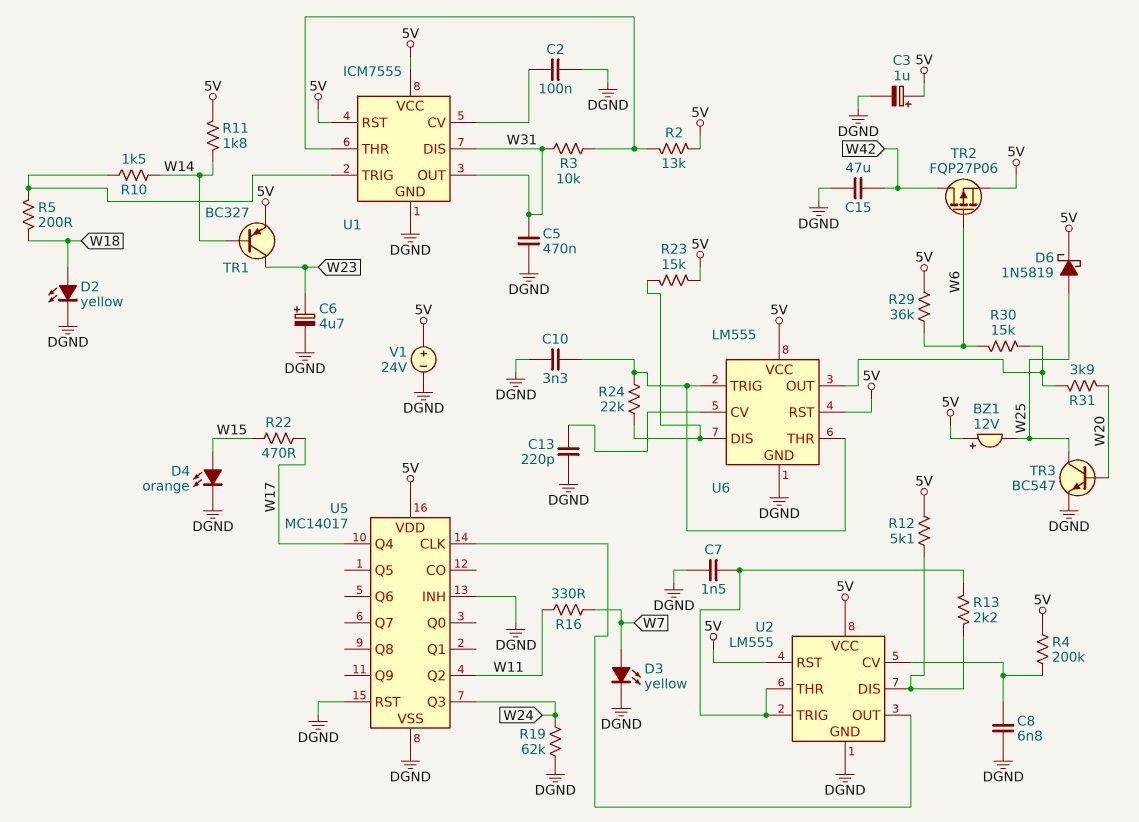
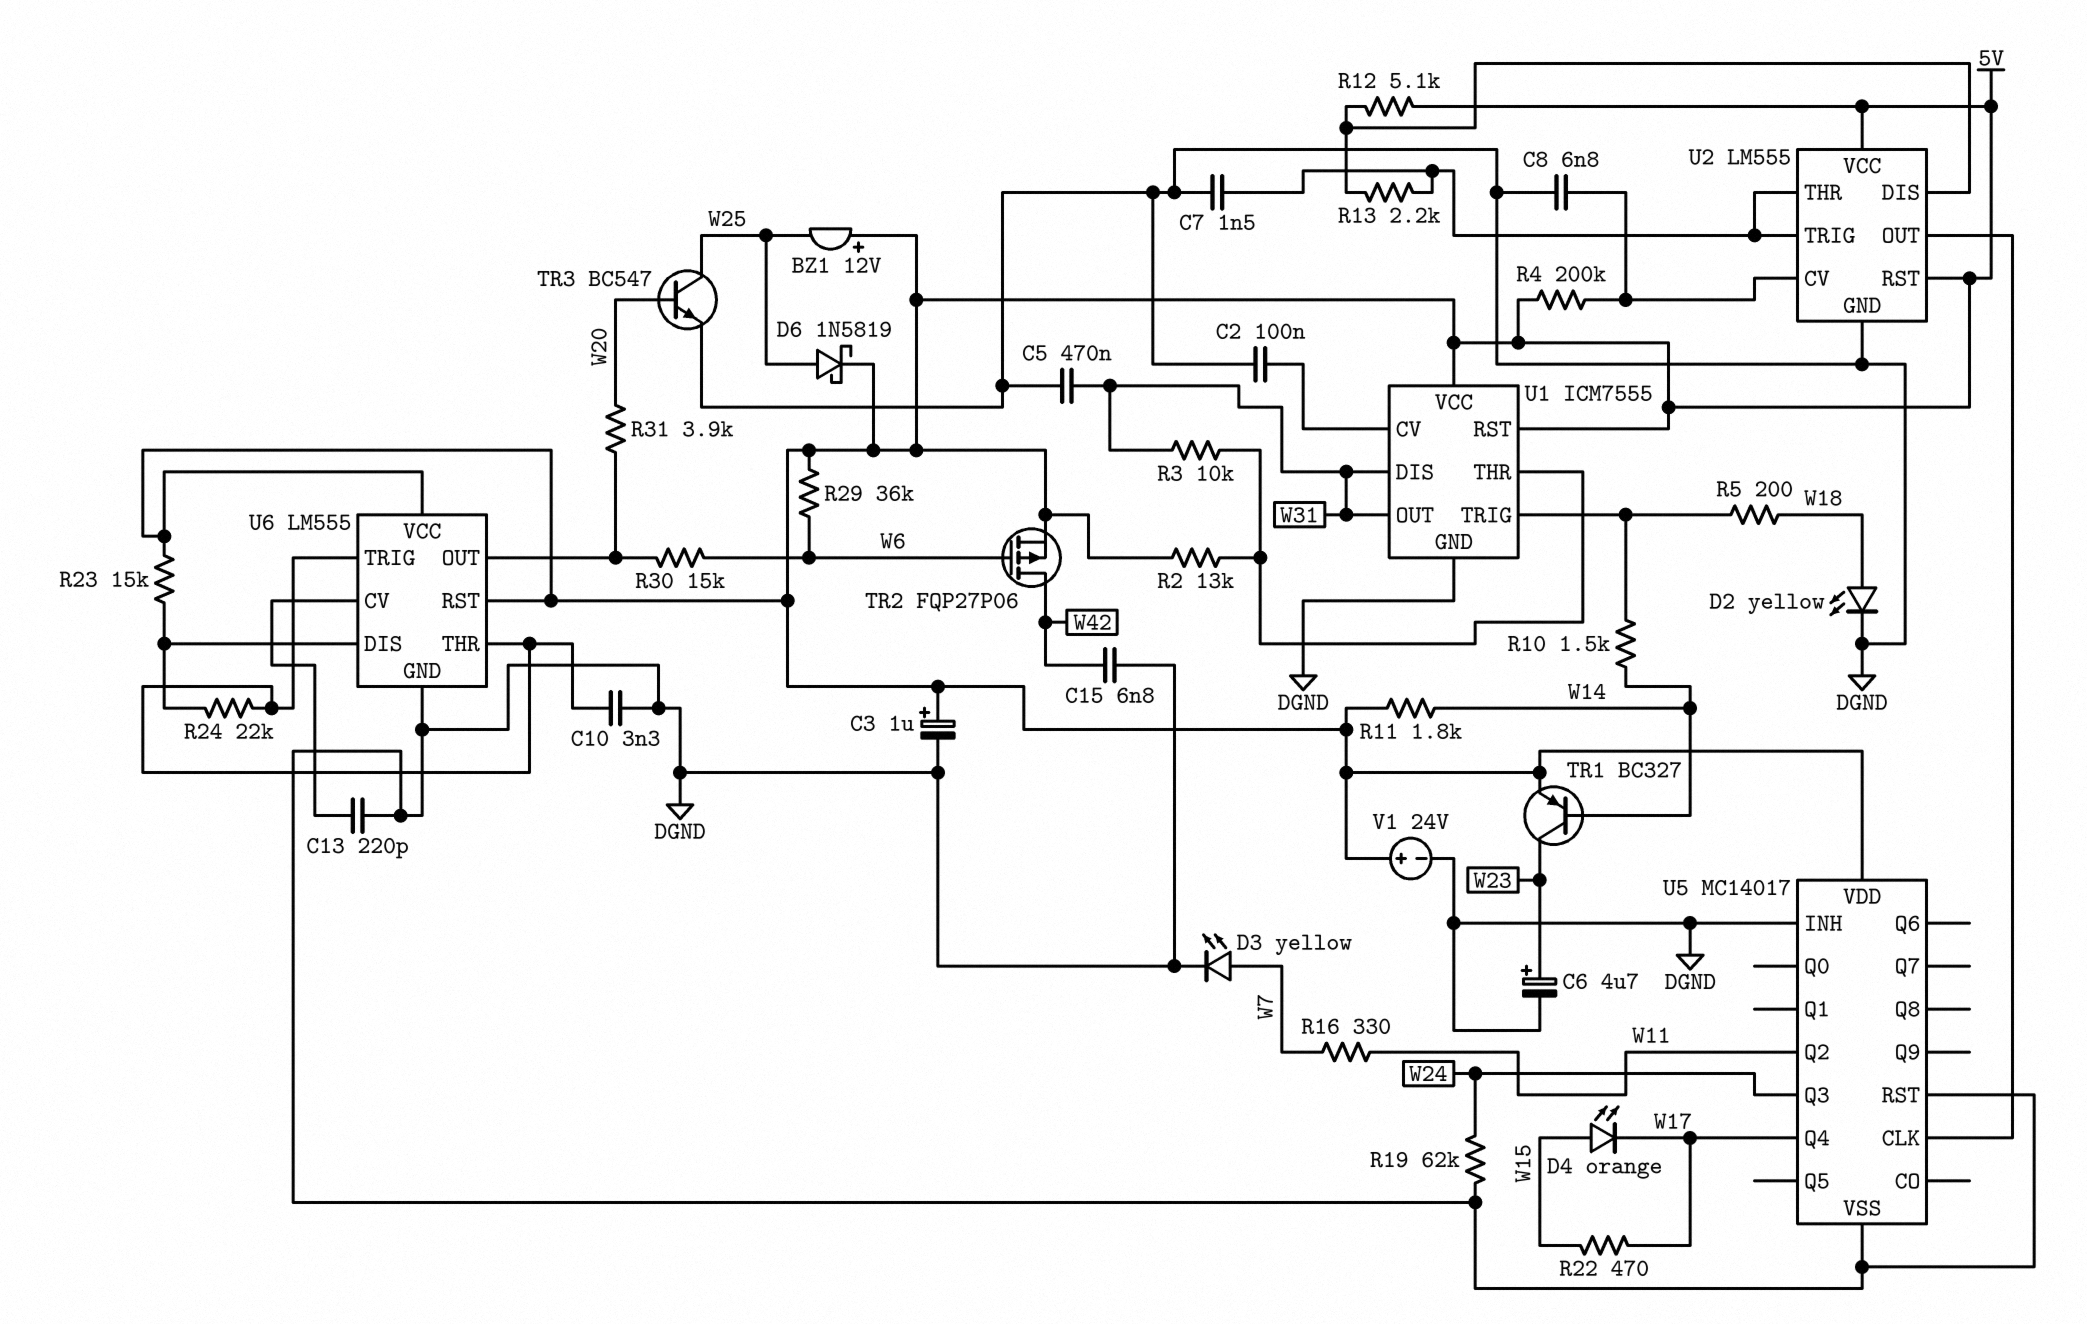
C15: 47uF (DGND, W42) -> 6.8nF (DGND, W42)
D4: LED orange (A W15, K DGND) -> LED orange (A W15, K W17)

